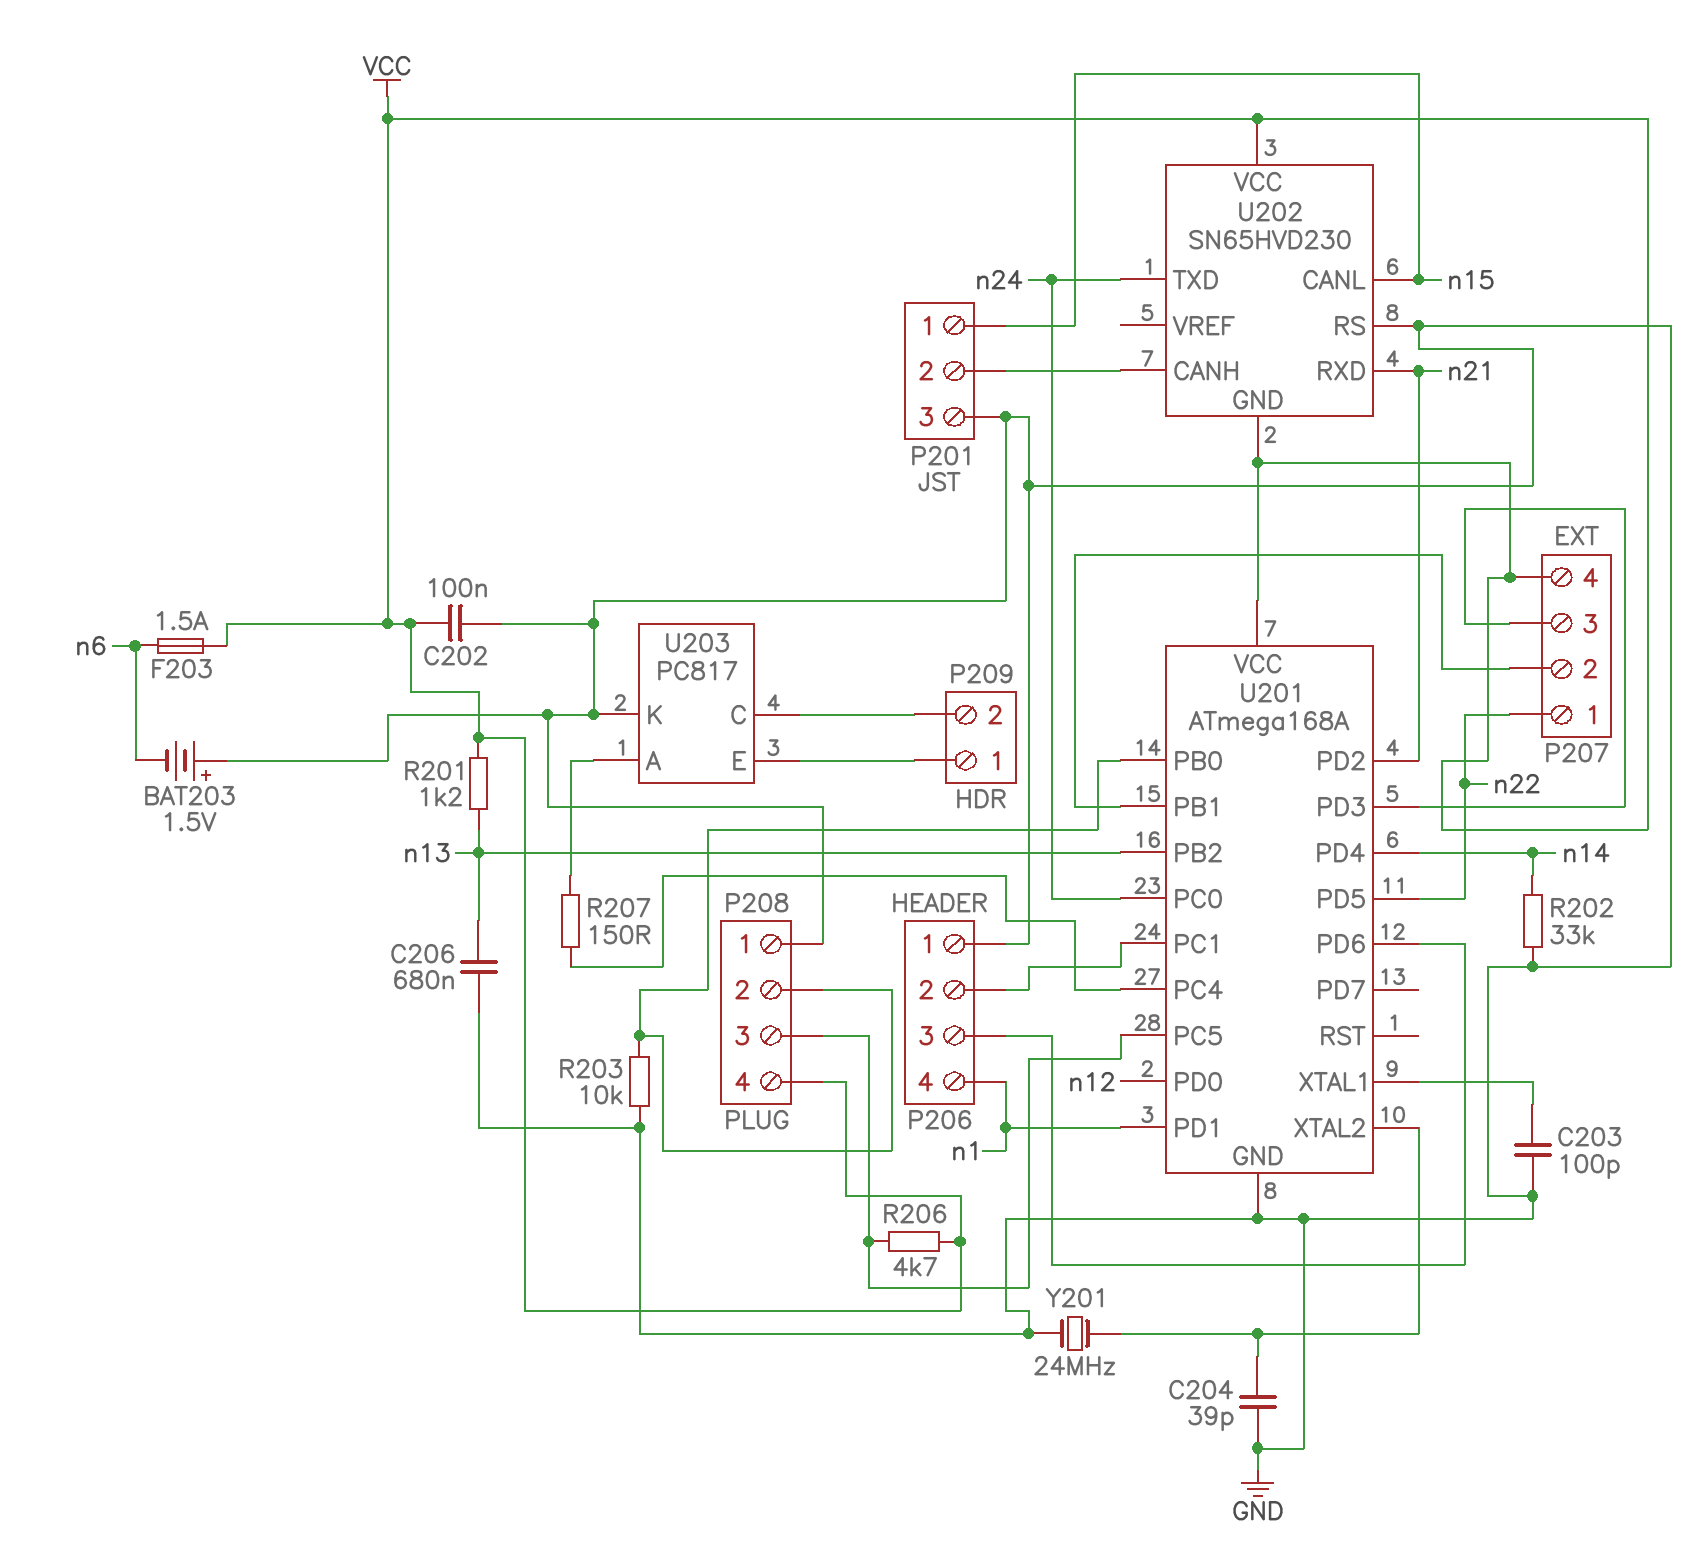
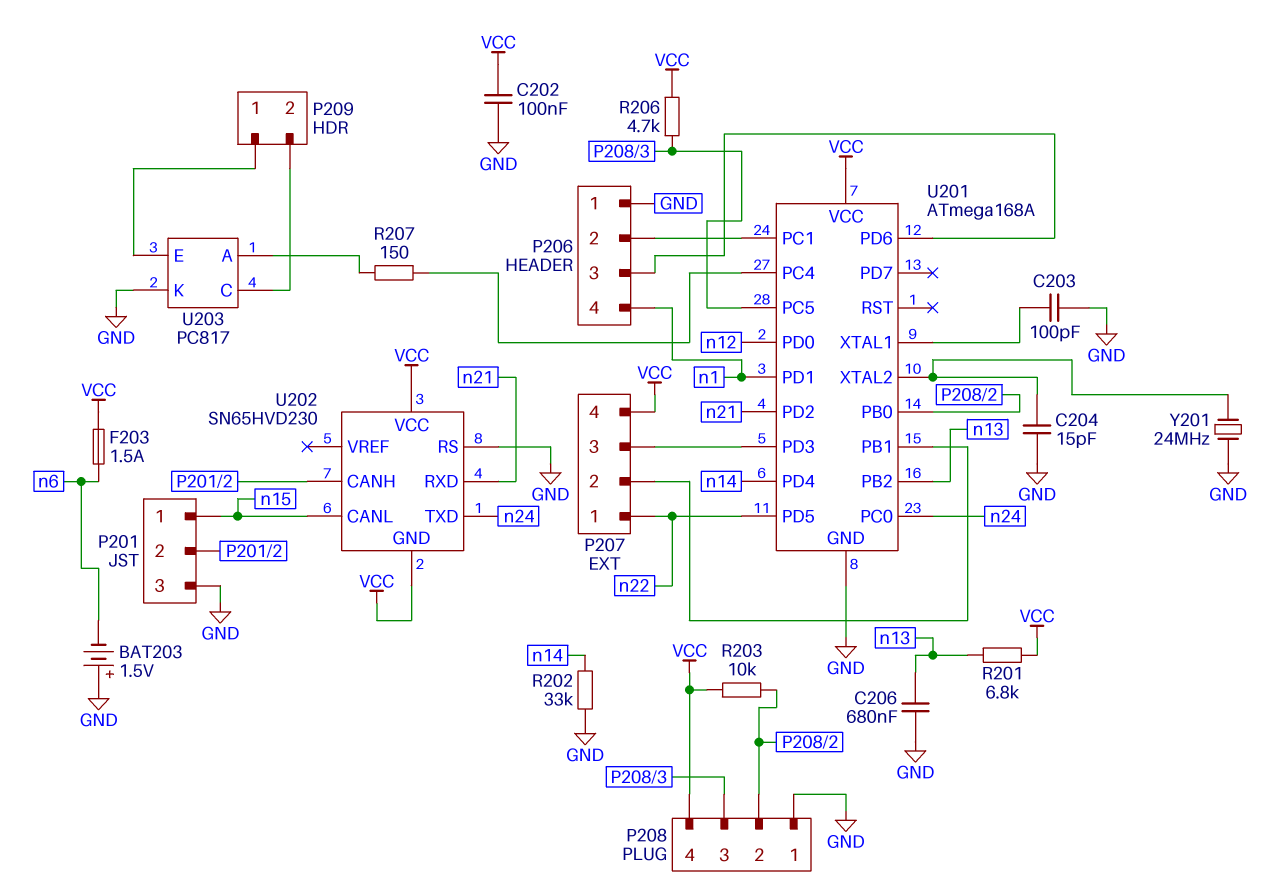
C204: 39pF (GND, U201/XTAL2) -> 15pF (GND, U201/XTAL2)
R201: 1.2k (VCC, n13) -> 6.8k (VCC, n13)
R203: 10k (GND, P208/2) -> 10k (P208/2, VCC)

